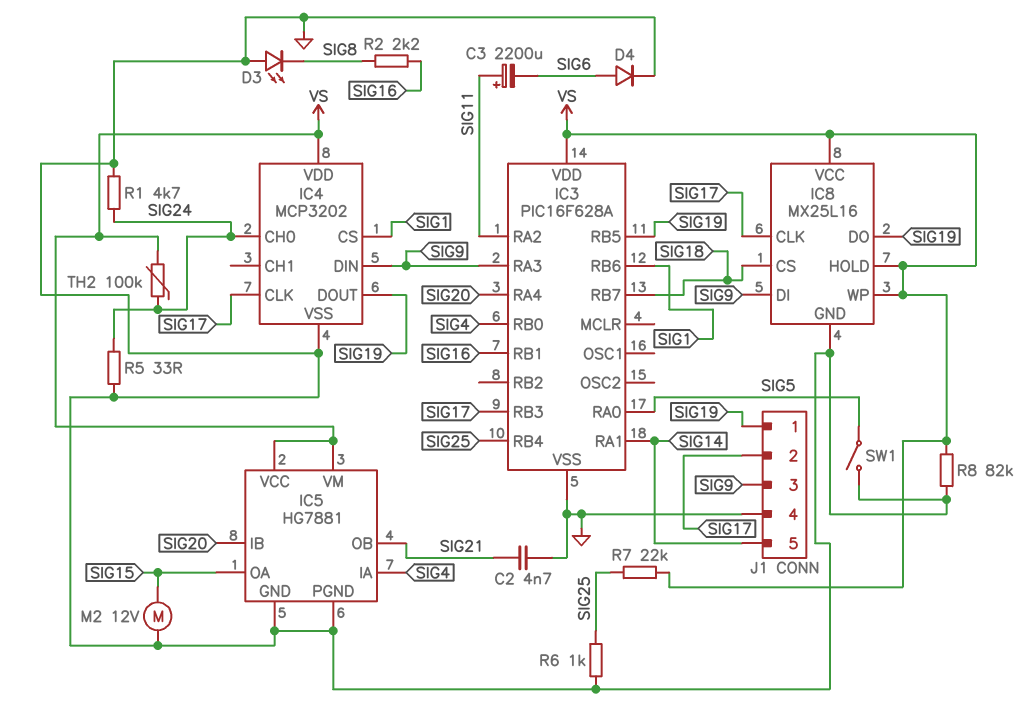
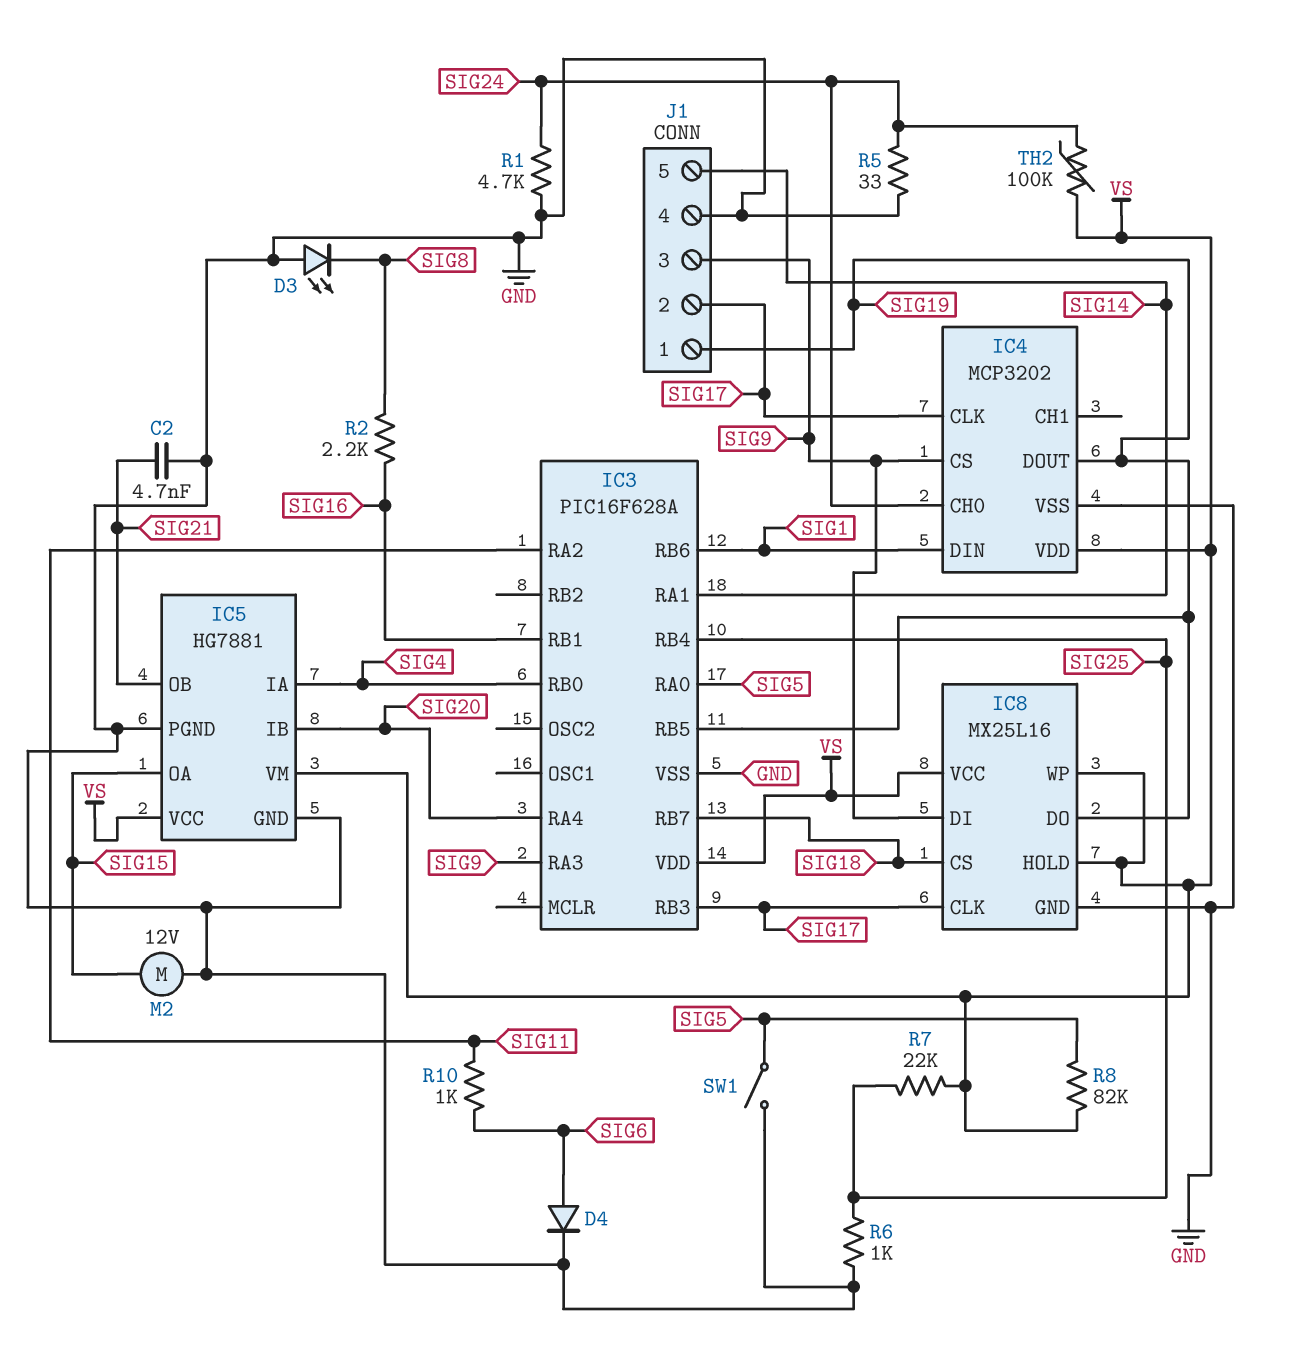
C3: 2200uF (plus SIG11, minus SIG6) -> none
IC4 pin CS: SIG1 -> SIG9
IC4 pin DIN: SIG9 -> SIG1
R8: 82k (GND, VS) -> 82k (SIG5, VS)
R10: none -> 1k (SIG6, SIG11)

